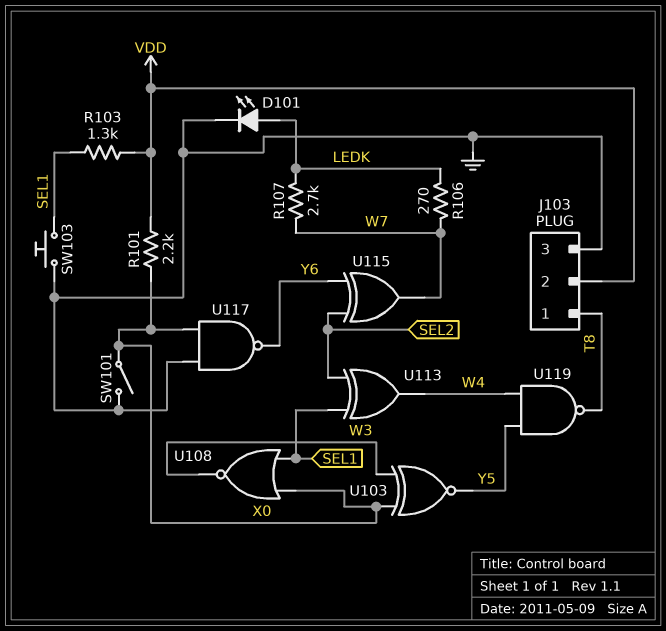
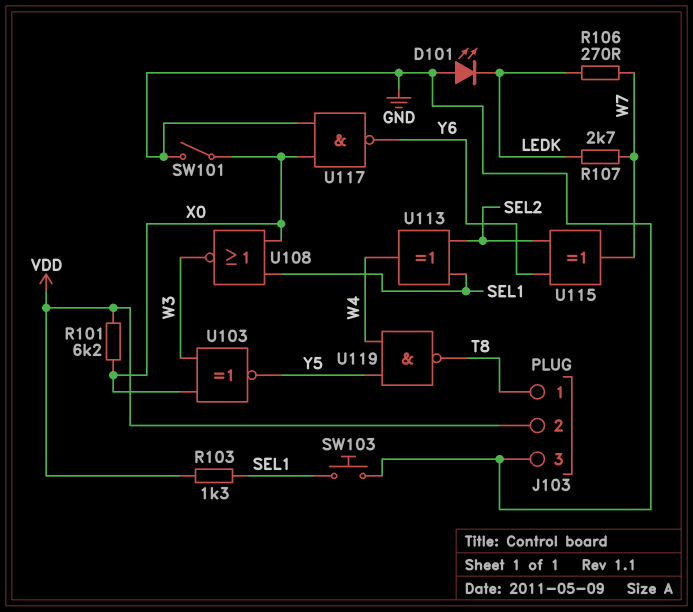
D101: LED (A LEDK, K GND) -> LED (A GND, K LEDK)
R101: 2.2k (VDD, X0) -> 6.2k (VDD, X0)

